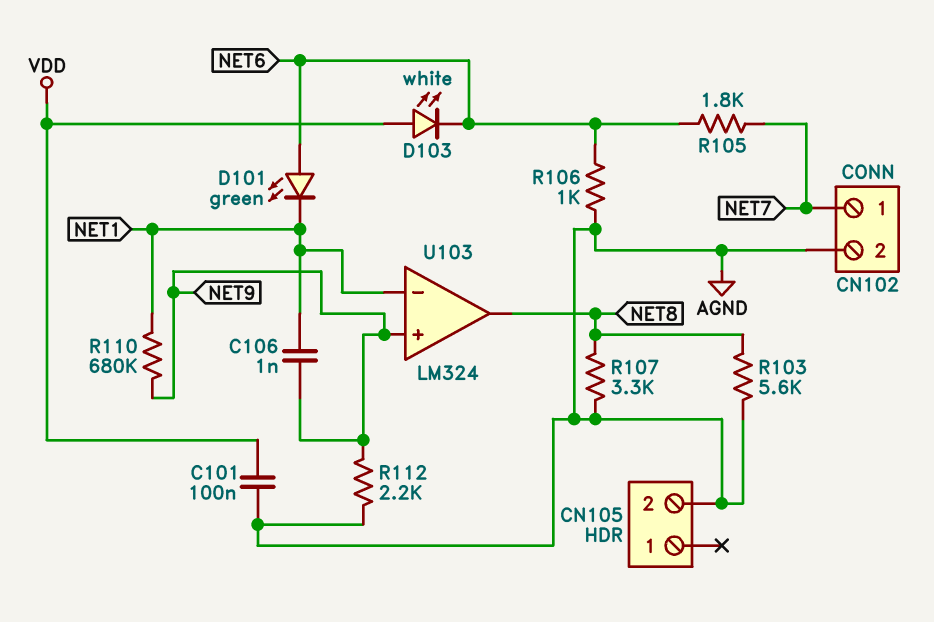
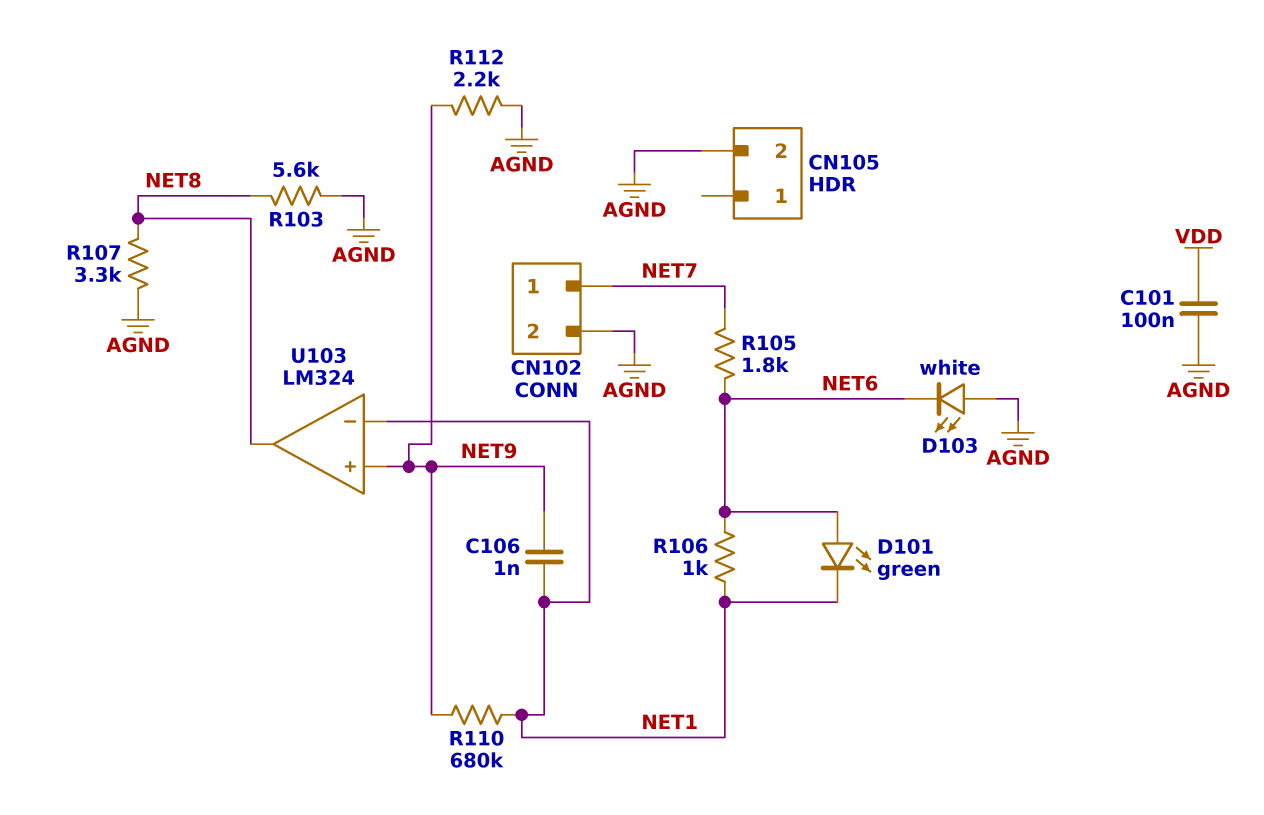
D103: LED white (A VDD, K NET6) -> LED white (A AGND, K NET6)
R106: 1k (AGND, NET6) -> 1k (NET1, NET6)

